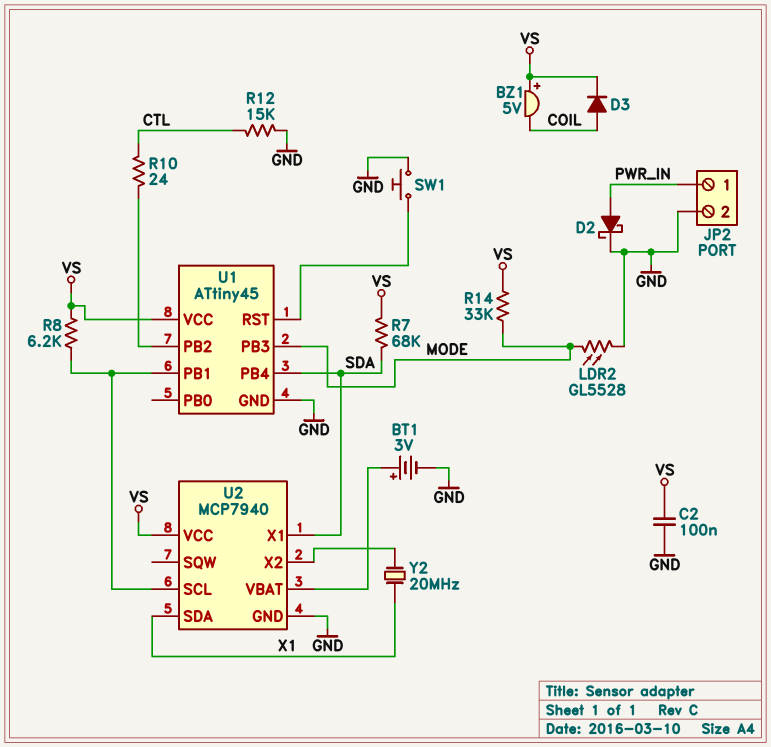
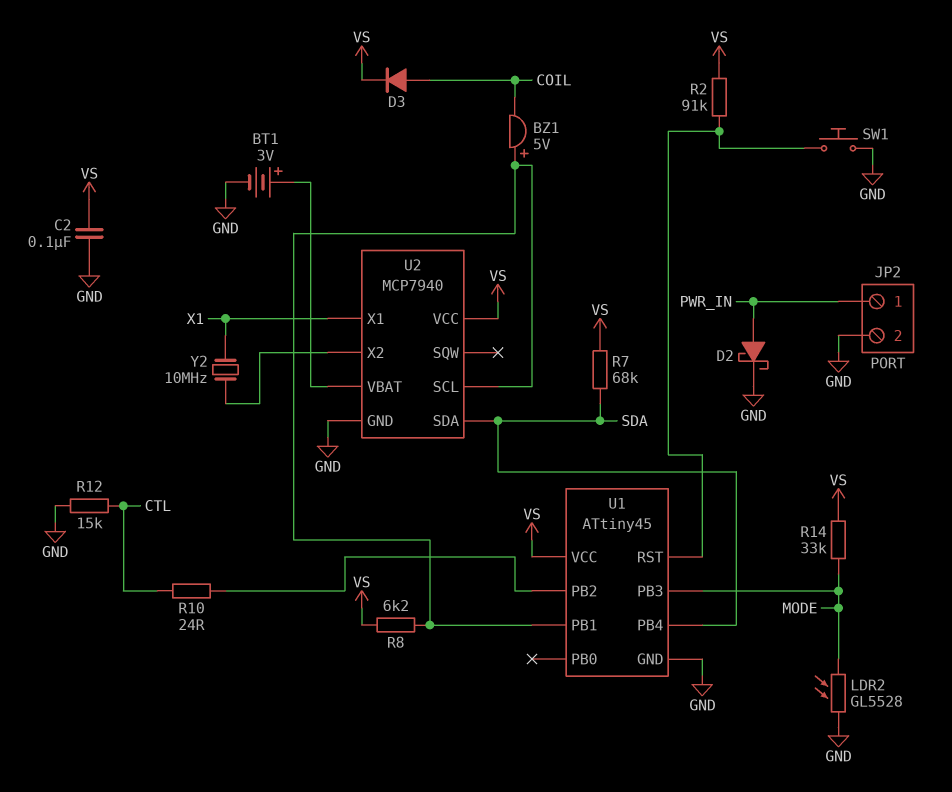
BZ1: buzzer 5V (plus VS, minus COIL) -> buzzer 5V (plus U1/PB1, minus COIL)
R2: none -> 91k (U1/RST, VS)
U2 pin SDA: X1 -> SDA
U2 pin X1: SDA -> X1
Y2: 20MHz (U2/X2, X1) -> 10MHz (U2/X2, X1)

